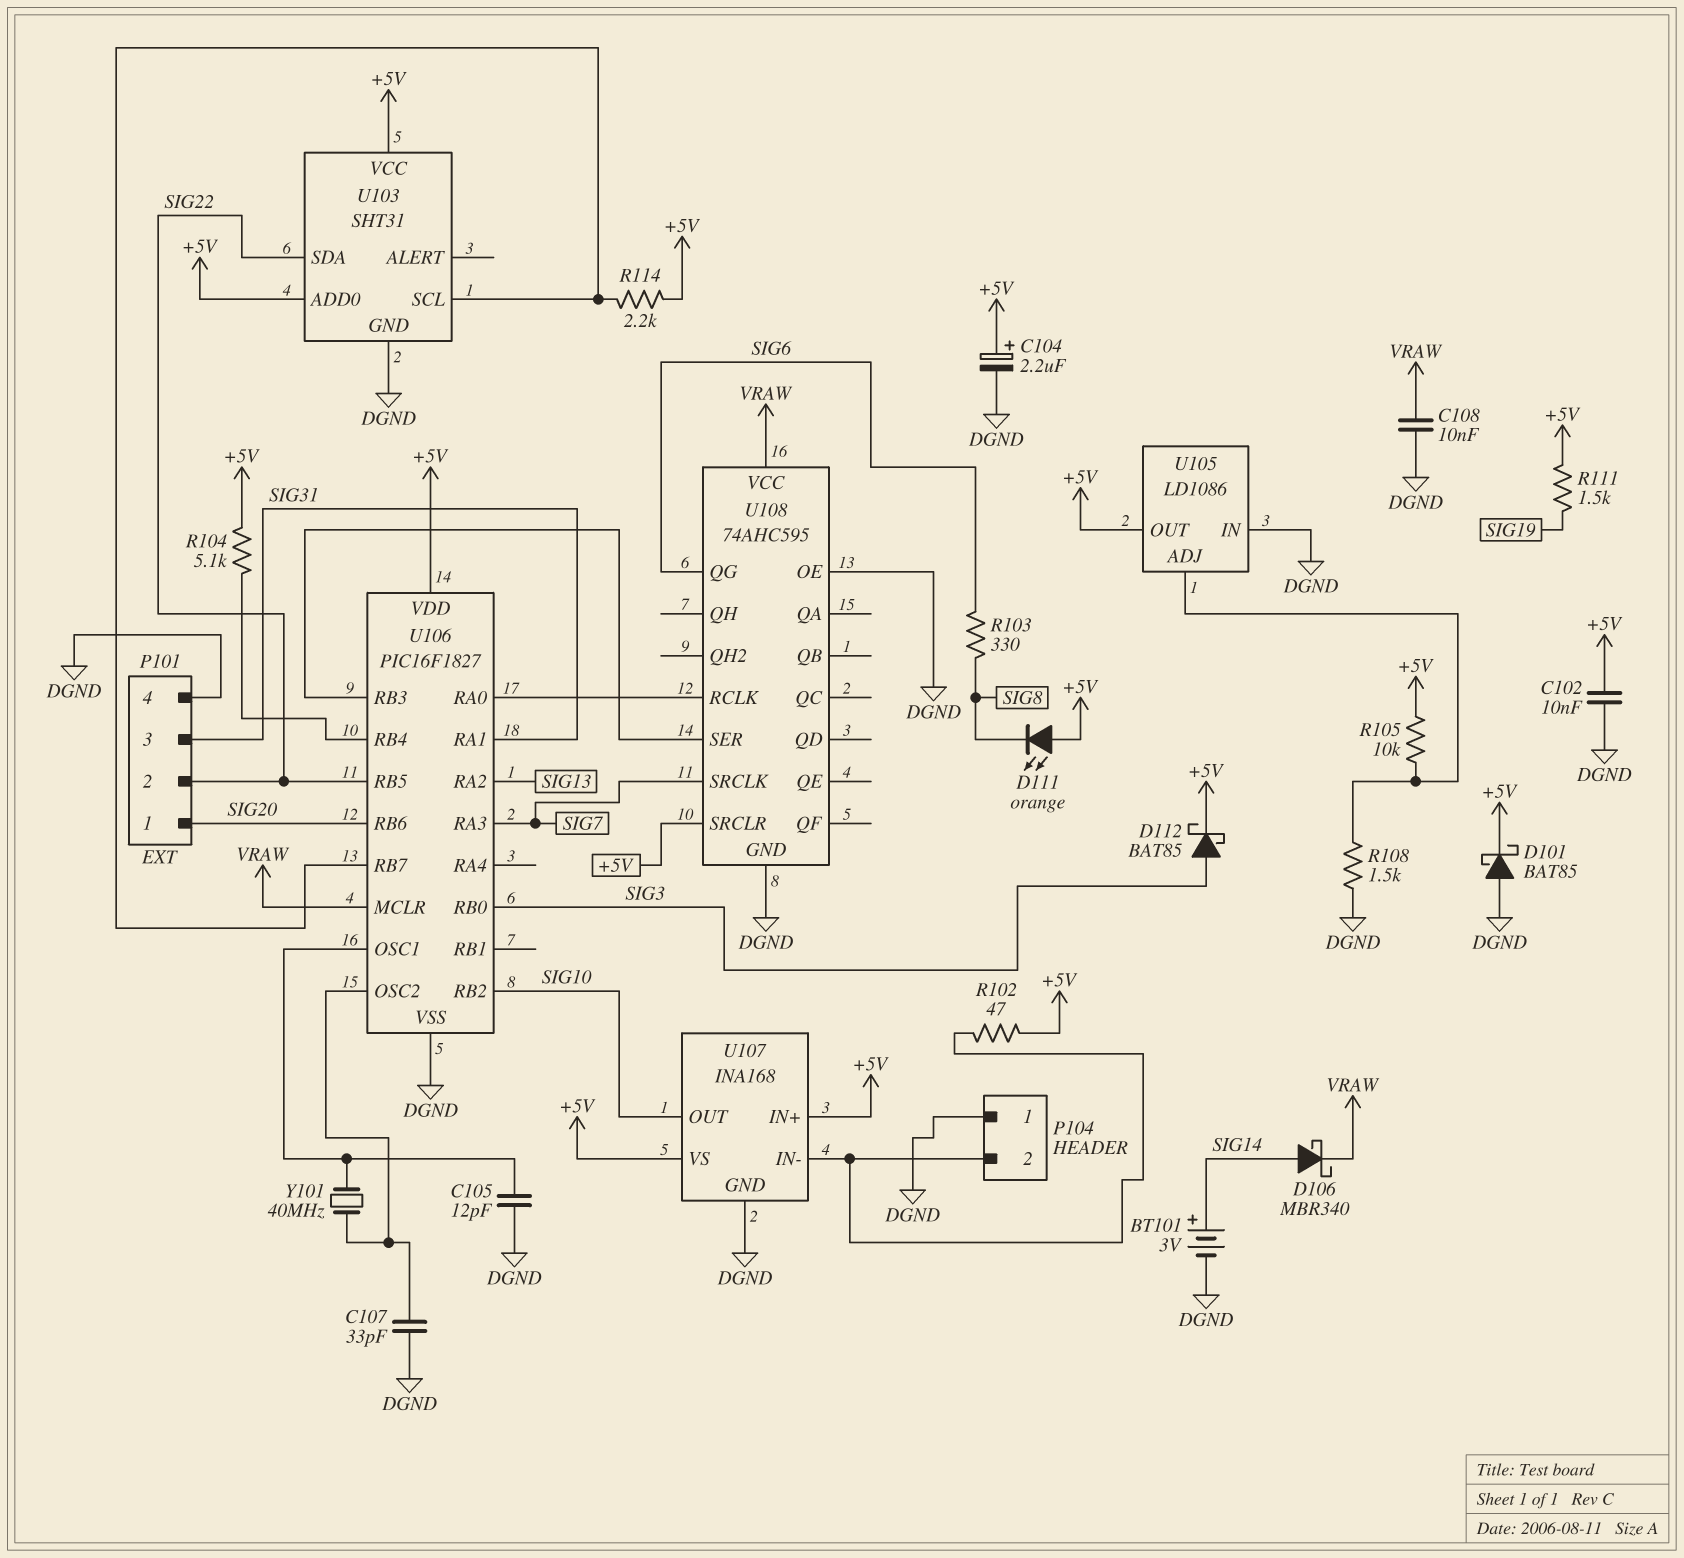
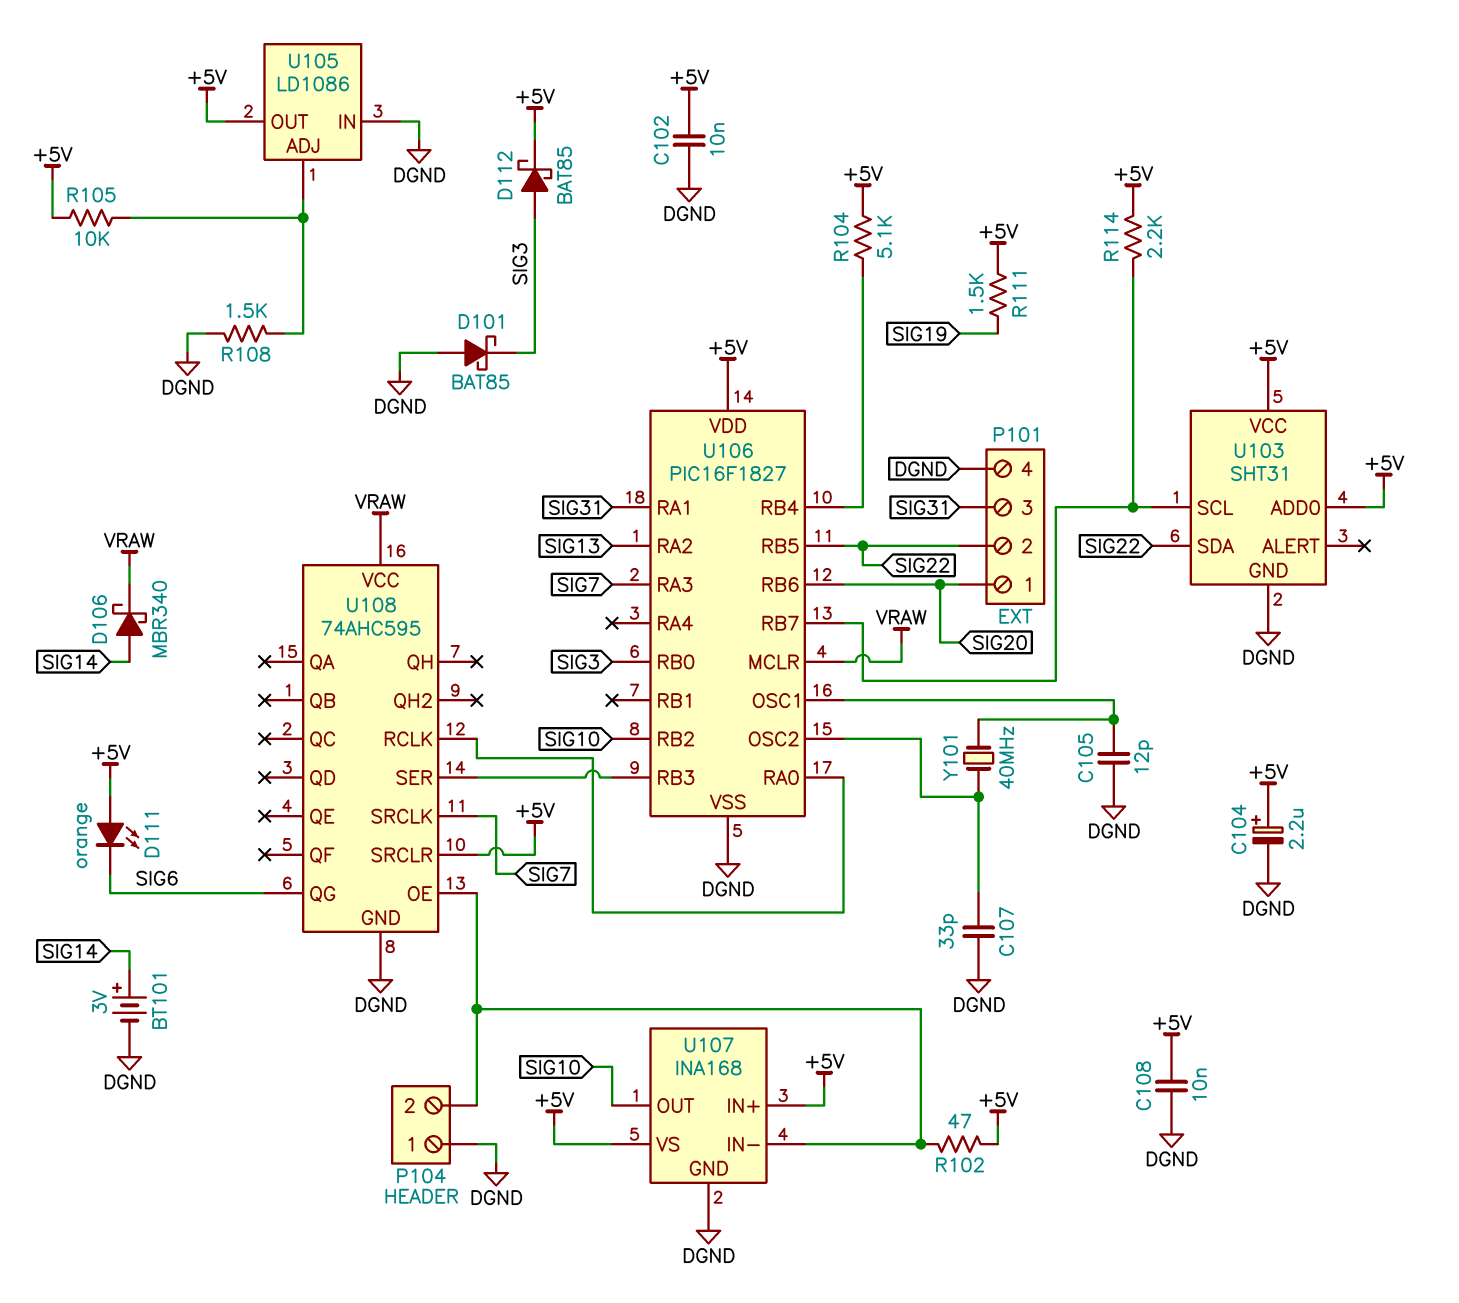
C108: 10nF (DGND, VRAW) -> 10nF (+5V, DGND)
D101: schottky BAT85 (A DGND, K +5V) -> schottky BAT85 (A DGND, K SIG3)
D111: LED orange (A +5V, K SIG8) -> LED orange (A +5V, K SIG6)
R103: 330 (SIG6, SIG8) -> none
U108 pin OE: DGND -> P104/2

